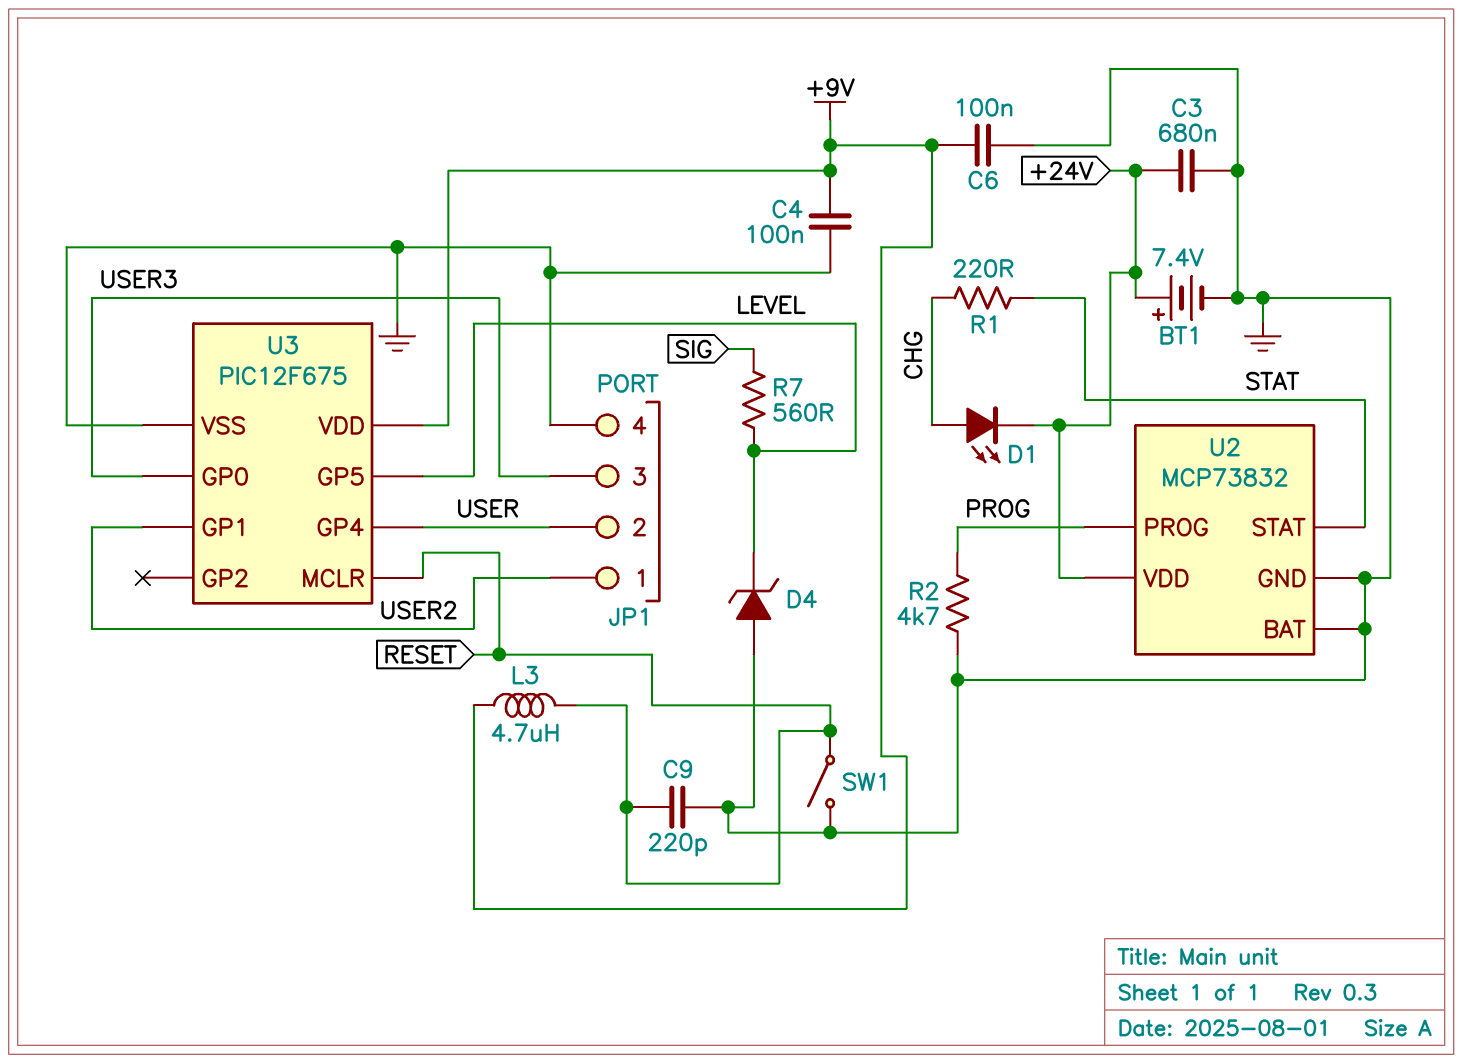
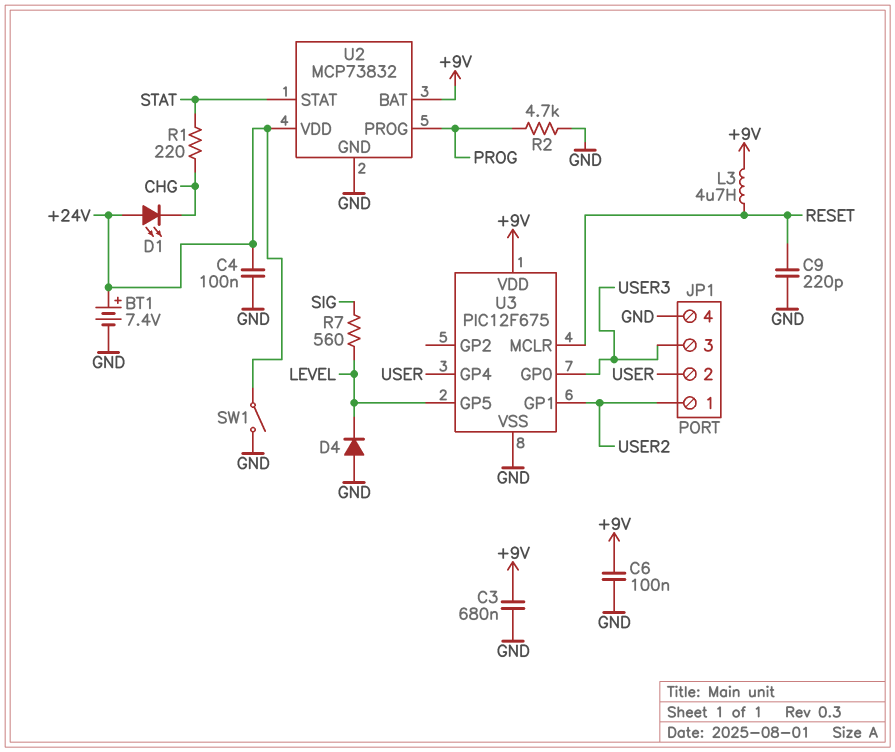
C3: 680nF (+24V, GND) -> 680nF (+9V, GND)
C4: 100nF (+9V, GND) -> 100nF (+24V, GND)
D1: LED (A CHG, K +24V) -> LED (A +24V, K CHG)
D4: zener (A GND, K LEVEL) -> diode (A GND, K LEVEL)
SW1: switch (GND, RESET) -> switch (+24V, GND)
U2 pin BAT: GND -> +9V

